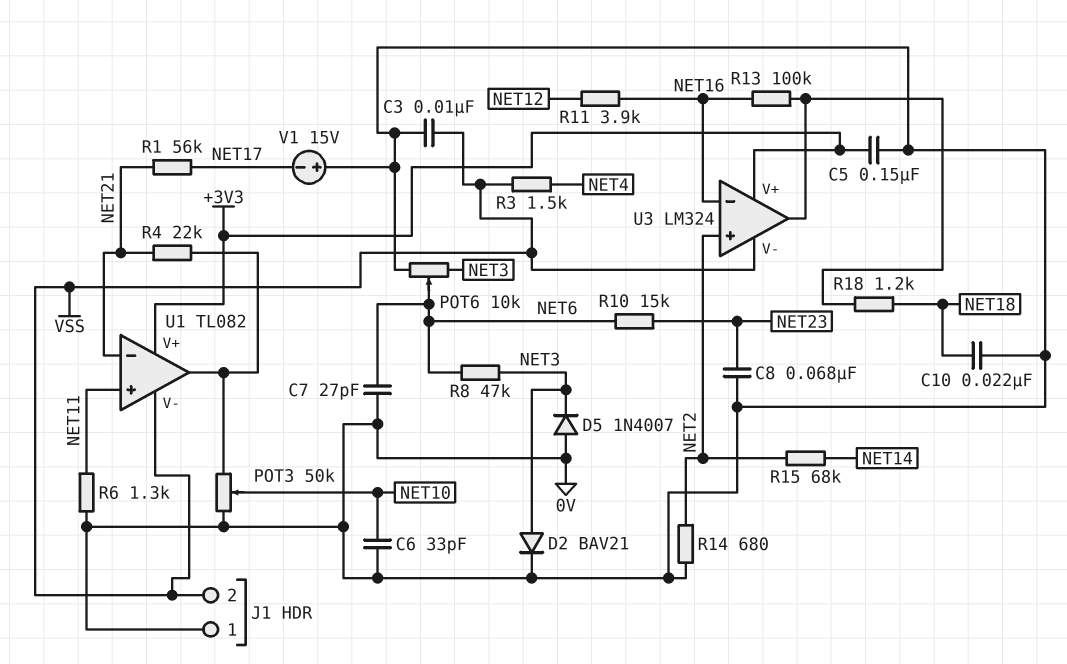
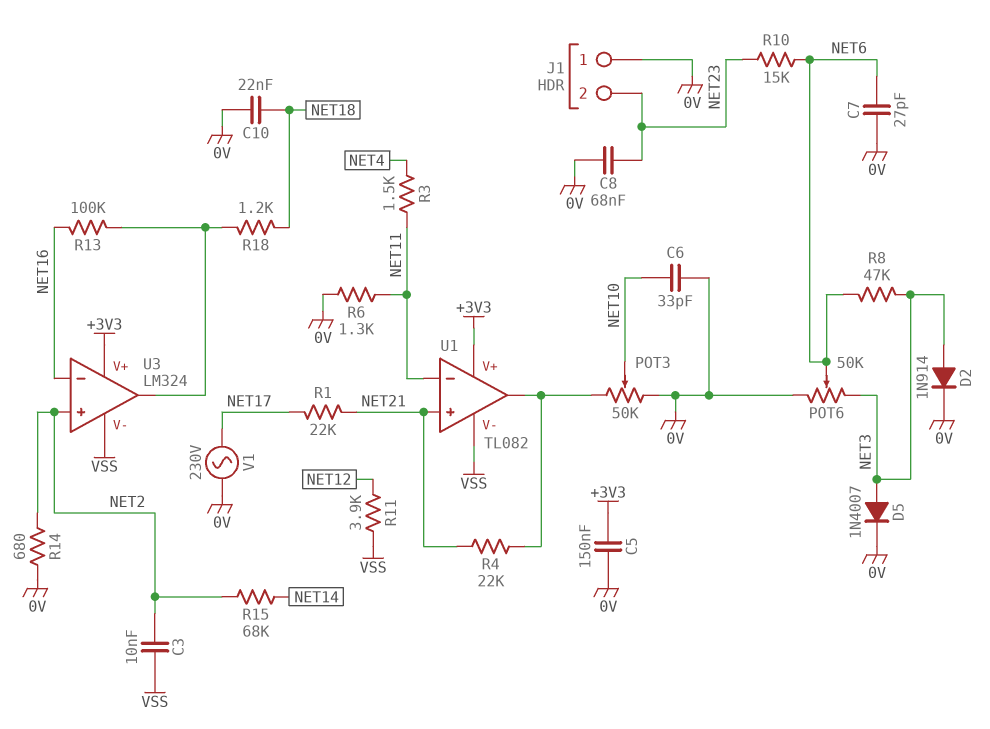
C3: 10nF (0V, VSS) -> 10nF (NET2, VSS)
D2: diode BAV21 (A NET3, K 0V) -> diode 1N914 (A NET3, K 0V)
D5: diode 1N4007 (A 0V, K NET3) -> diode 1N4007 (A NET3, K 0V)
J1 pin 2: VSS -> NET23
POT6: 10k (0V, NET3, wiper NET6) -> 50k (0V, NET3, wiper NET6)
R1: 56k (NET17, NET21) -> 22k (NET17, NET21)
R3: 1.5k (NET4, VSS) -> 1.5k (NET4, NET11)
R11: 3.9k (NET12, NET16) -> 3.9k (NET12, VSS)
U1 pin in+: NET11 -> NET21
U1 pin in-: NET21 -> NET11
V1: 15V (plus 0V, minus NET17) -> AC 230V (0V, NET17)

